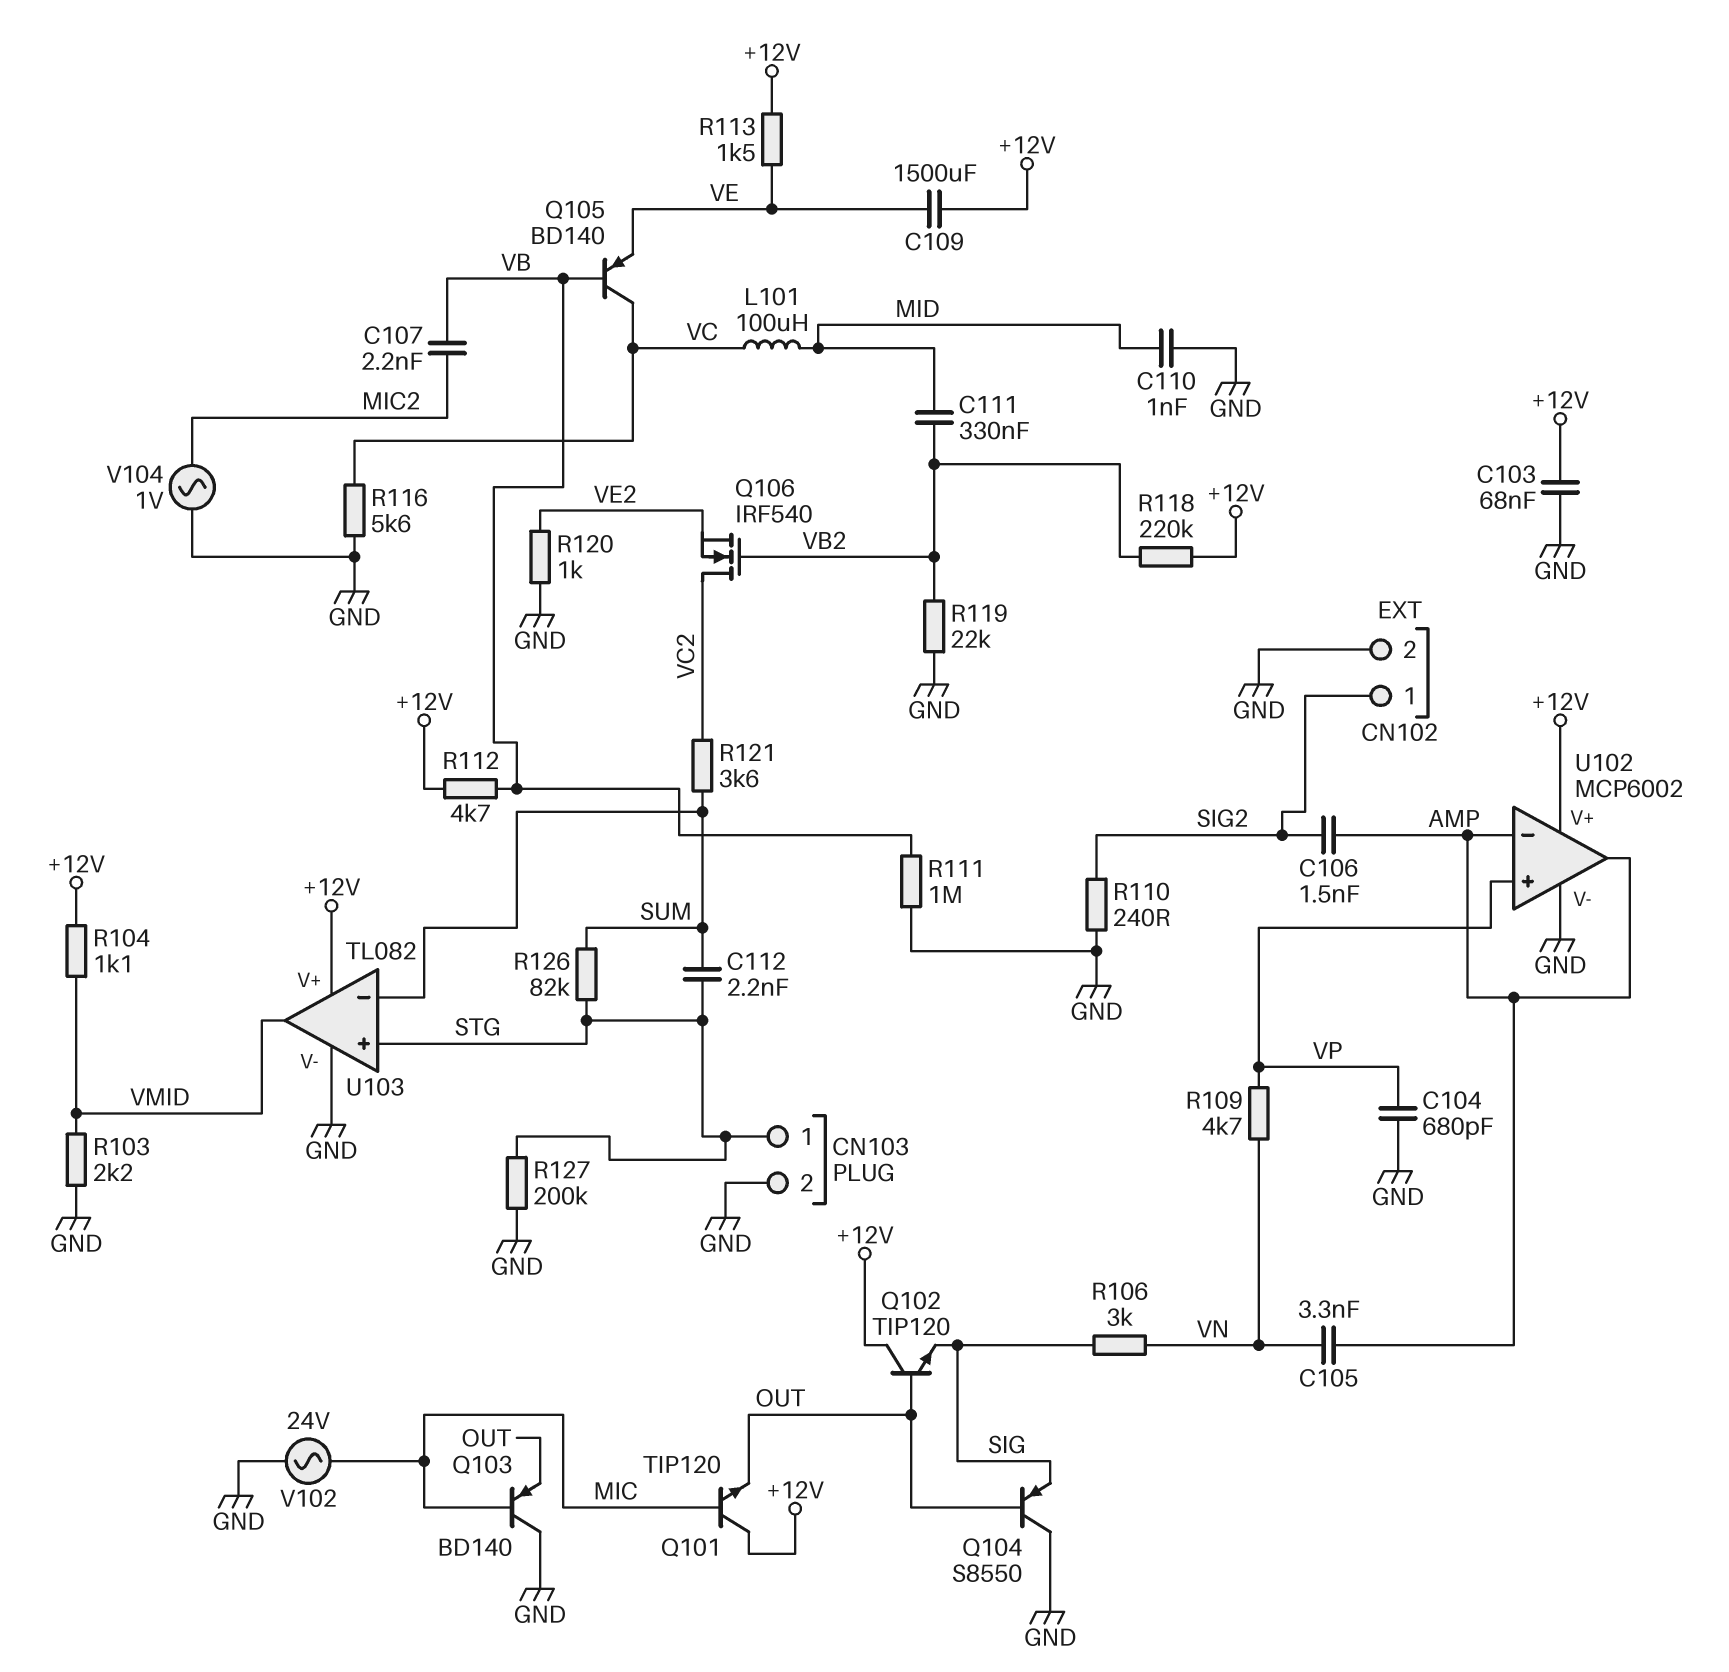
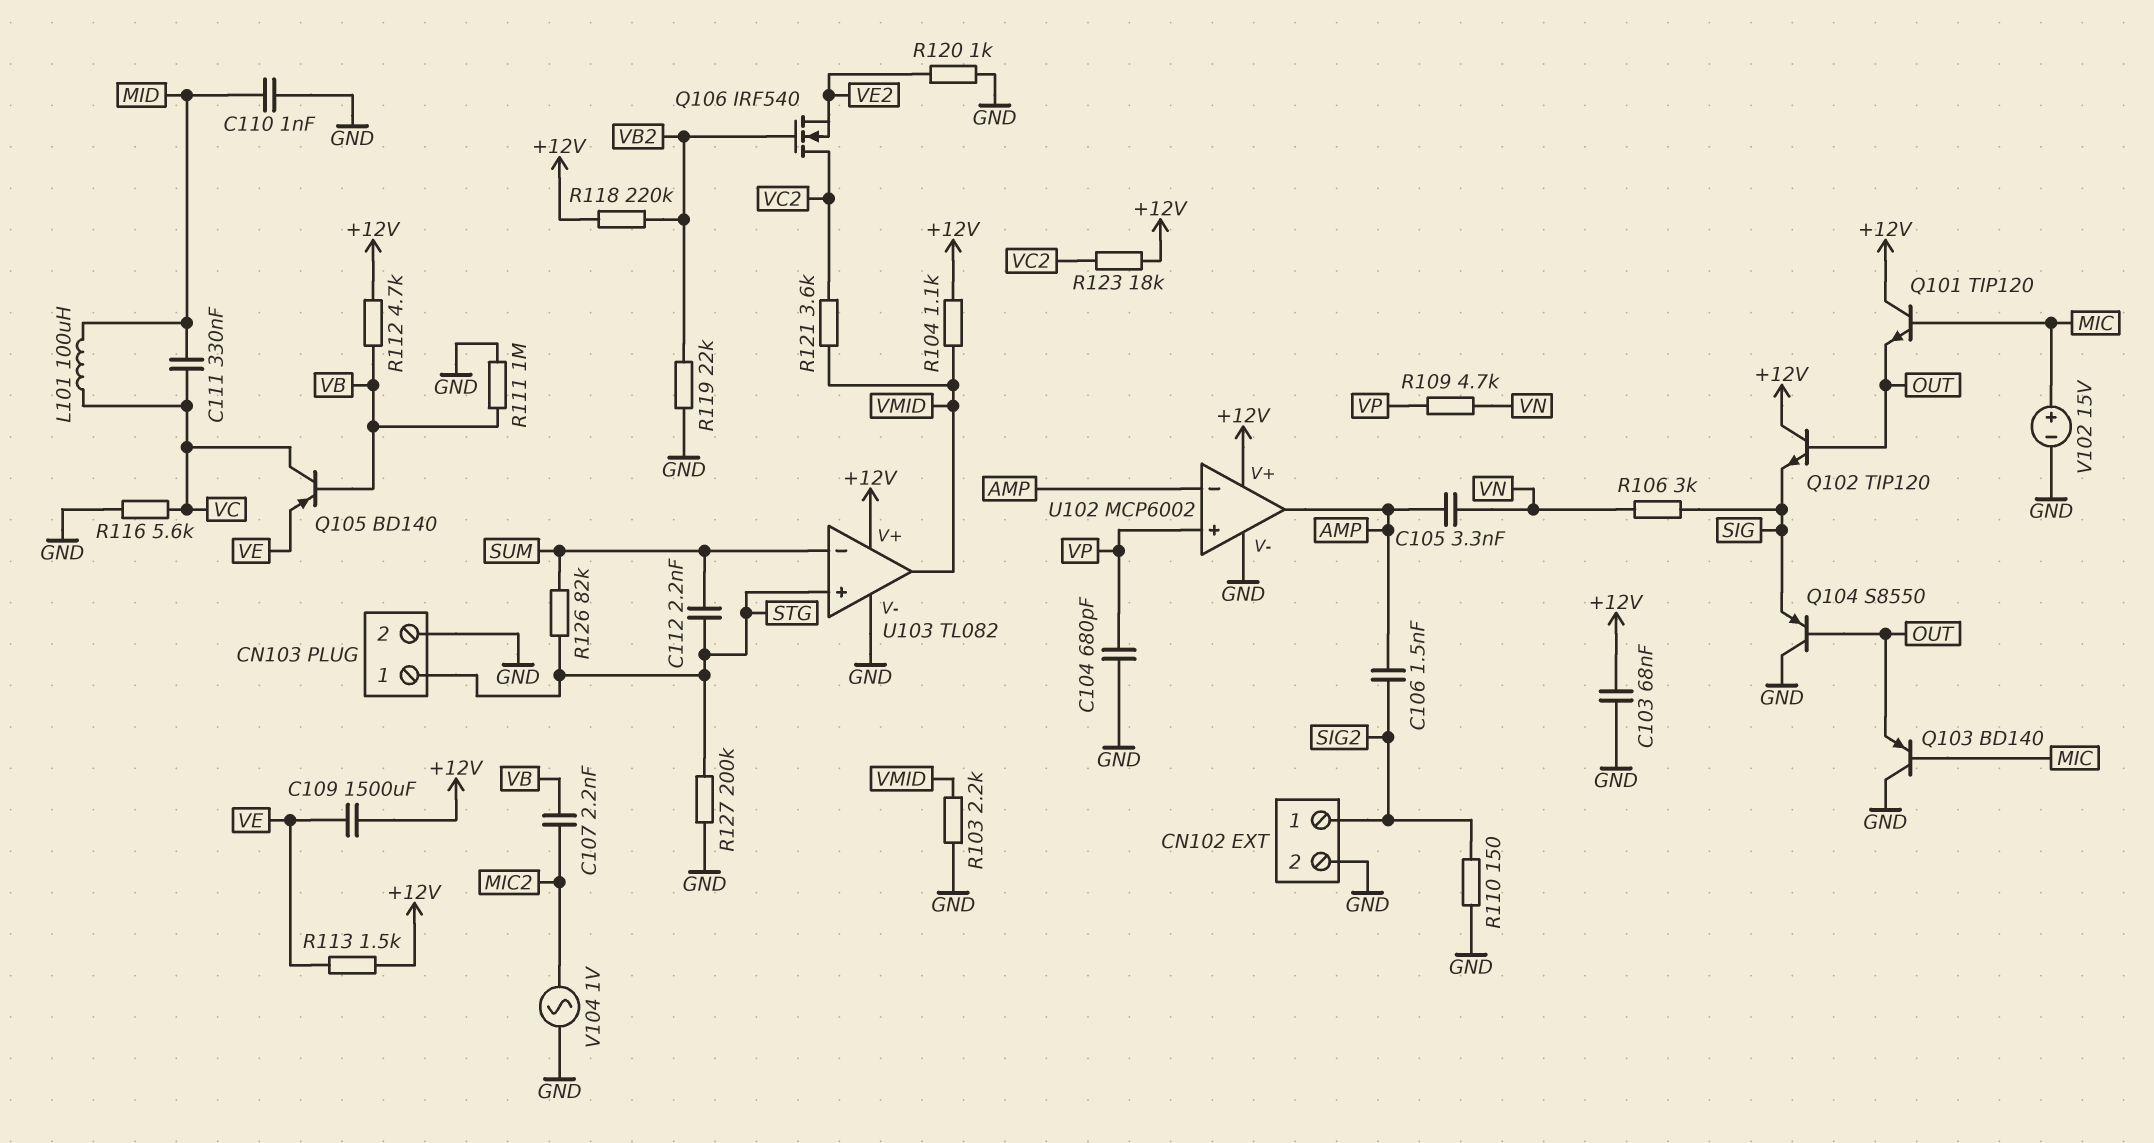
C111: 330nF (MID, VB2) -> 330nF (MID, VC)
R110: 240 (GND, SIG2) -> 150 (GND, SIG2)
R121: 3.6k (SUM, VC2) -> 3.6k (VC2, VMID)
R123: none -> 18k (+12V, VC2)
V102: AC 24V (GND, MIC) -> 15V (plus MIC, minus GND)

